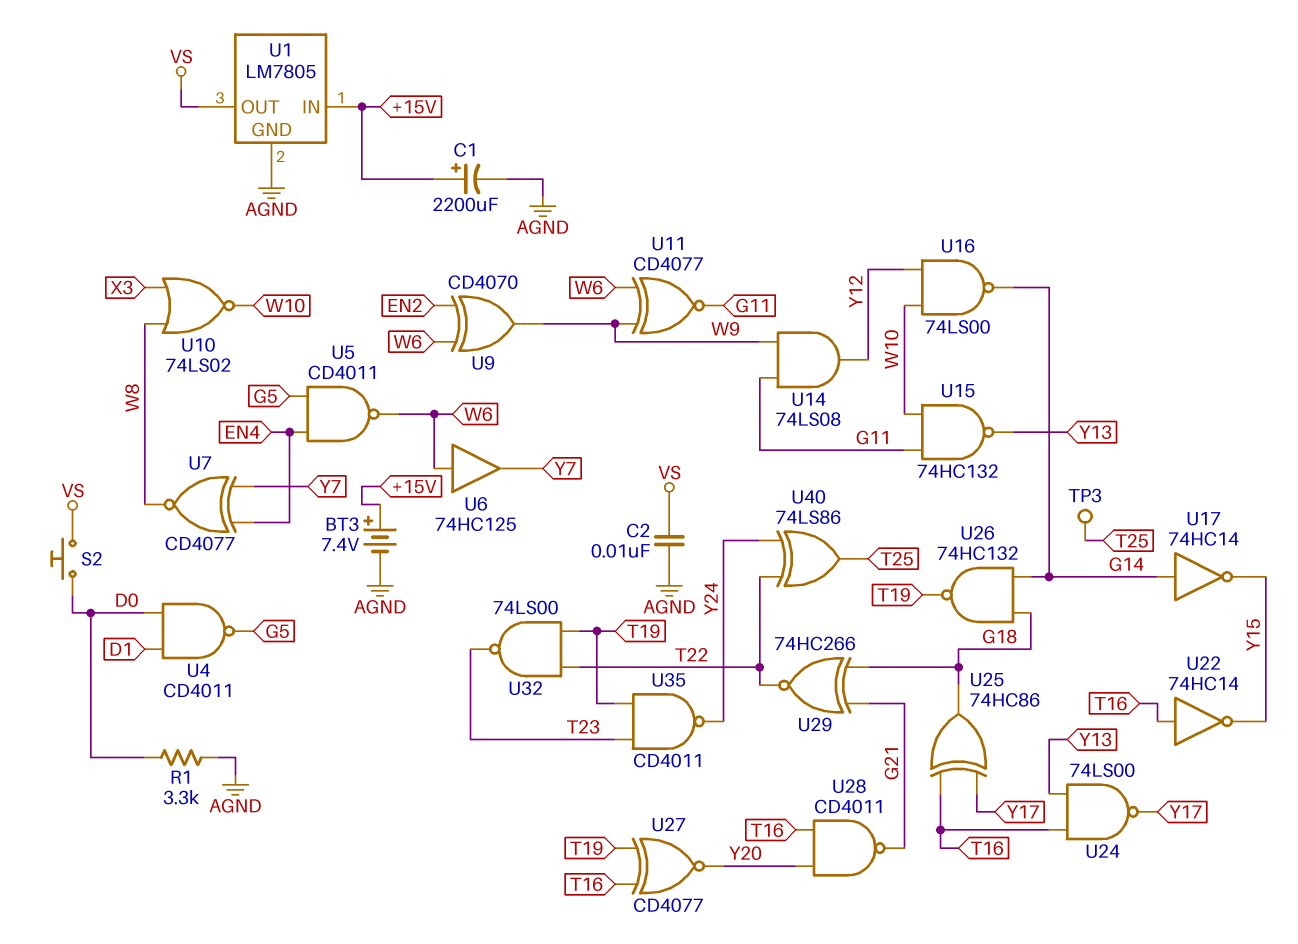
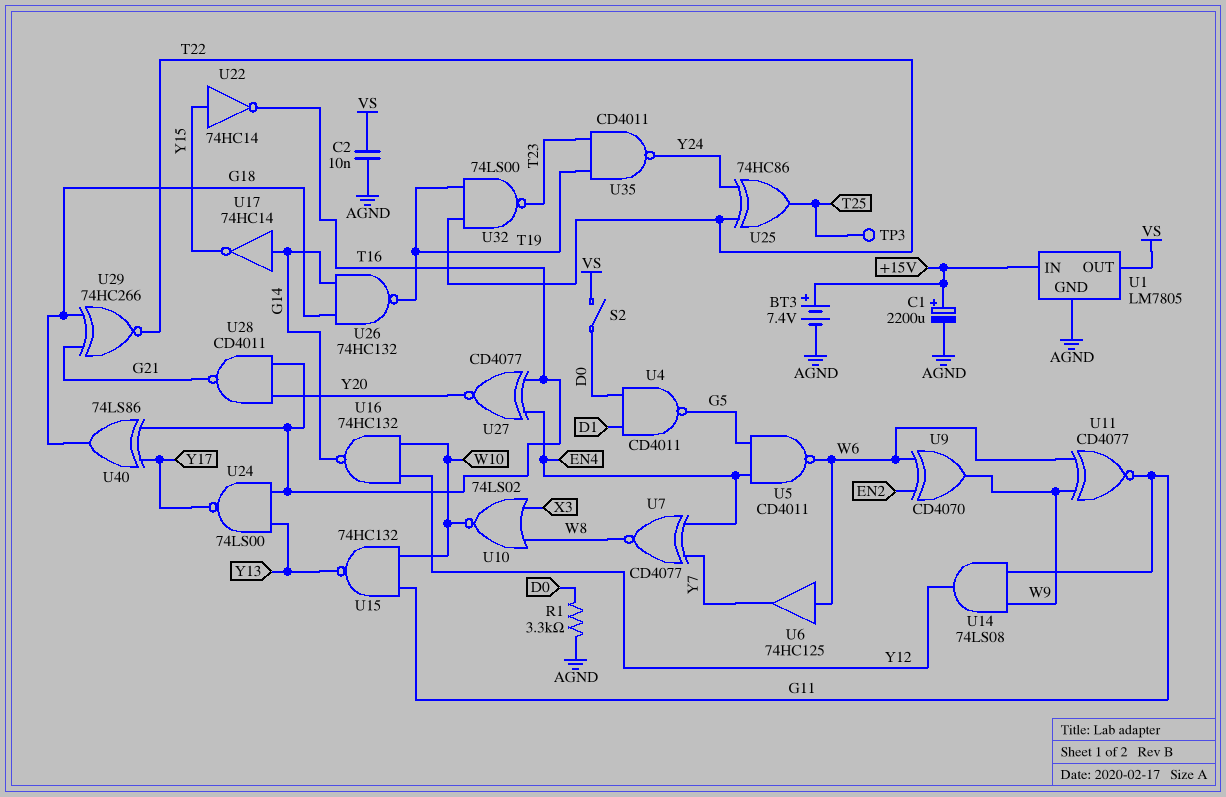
S2: button (D0, VS) -> switch (D0, VS)
U16: NAND 74LS00 (in W10, in Y12, out G14) -> NAND 74HC132 (in W10, in Y12, out G14)
U22: NOT 74HC14 (in T16, out Y15) -> NOT 74HC14 (in Y15, out T16)
U25: XOR 74HC86 (in T16, in Y17, out G18) -> XOR 74HC86 (in T22, in Y24, out T25)
U27: XNOR CD4077 (in T16, in T19, out Y20) -> XNOR CD4077 (in EN4, in T16, out Y20)
U40: XOR 74LS86 (in T22, in Y24, out T25) -> XOR 74LS86 (in T16, in Y17, out G18)

